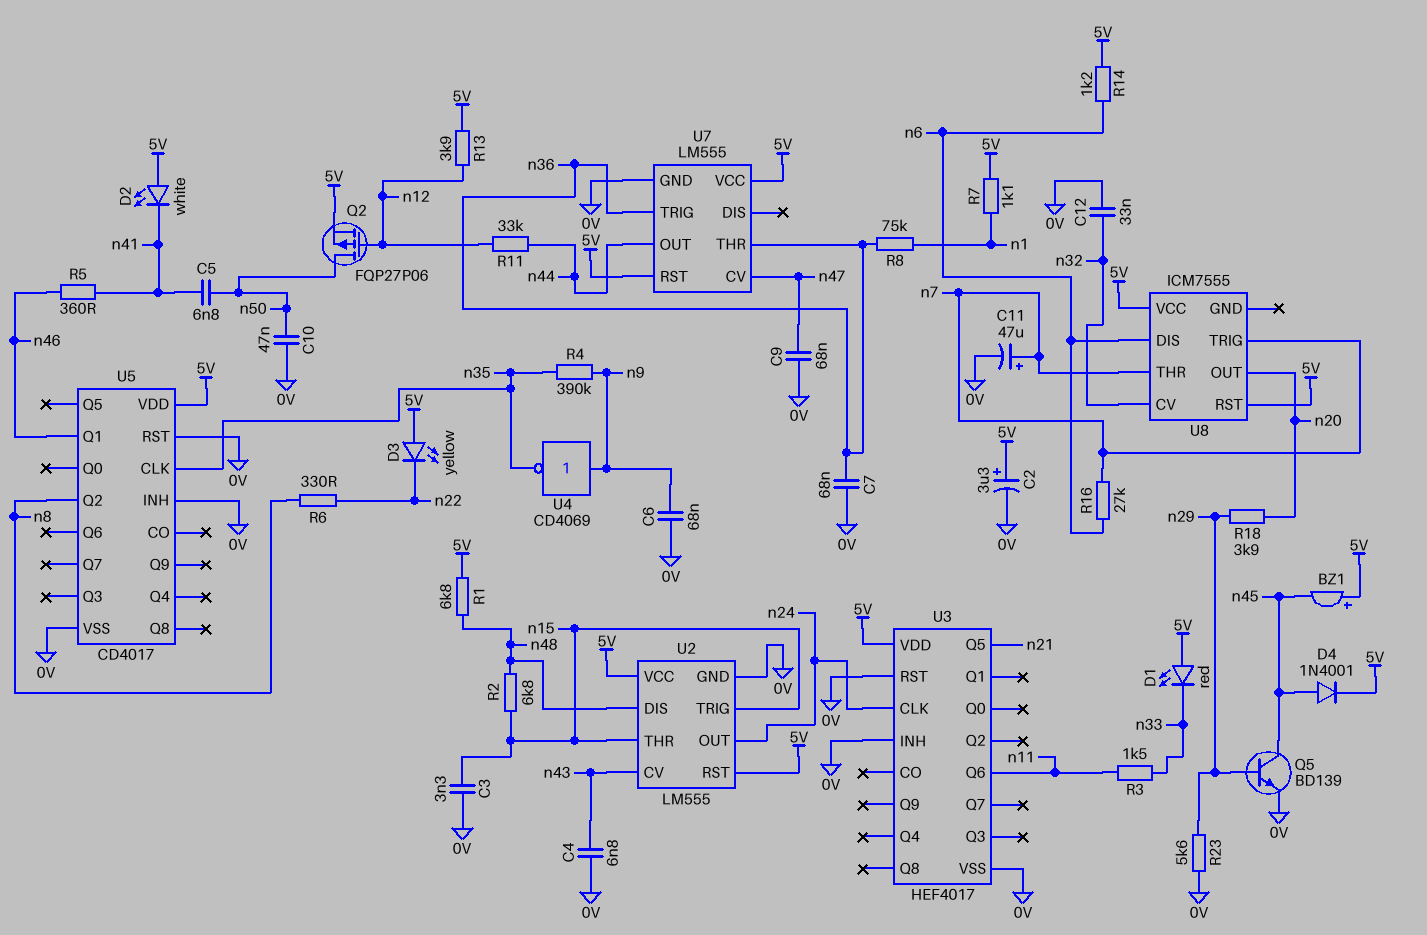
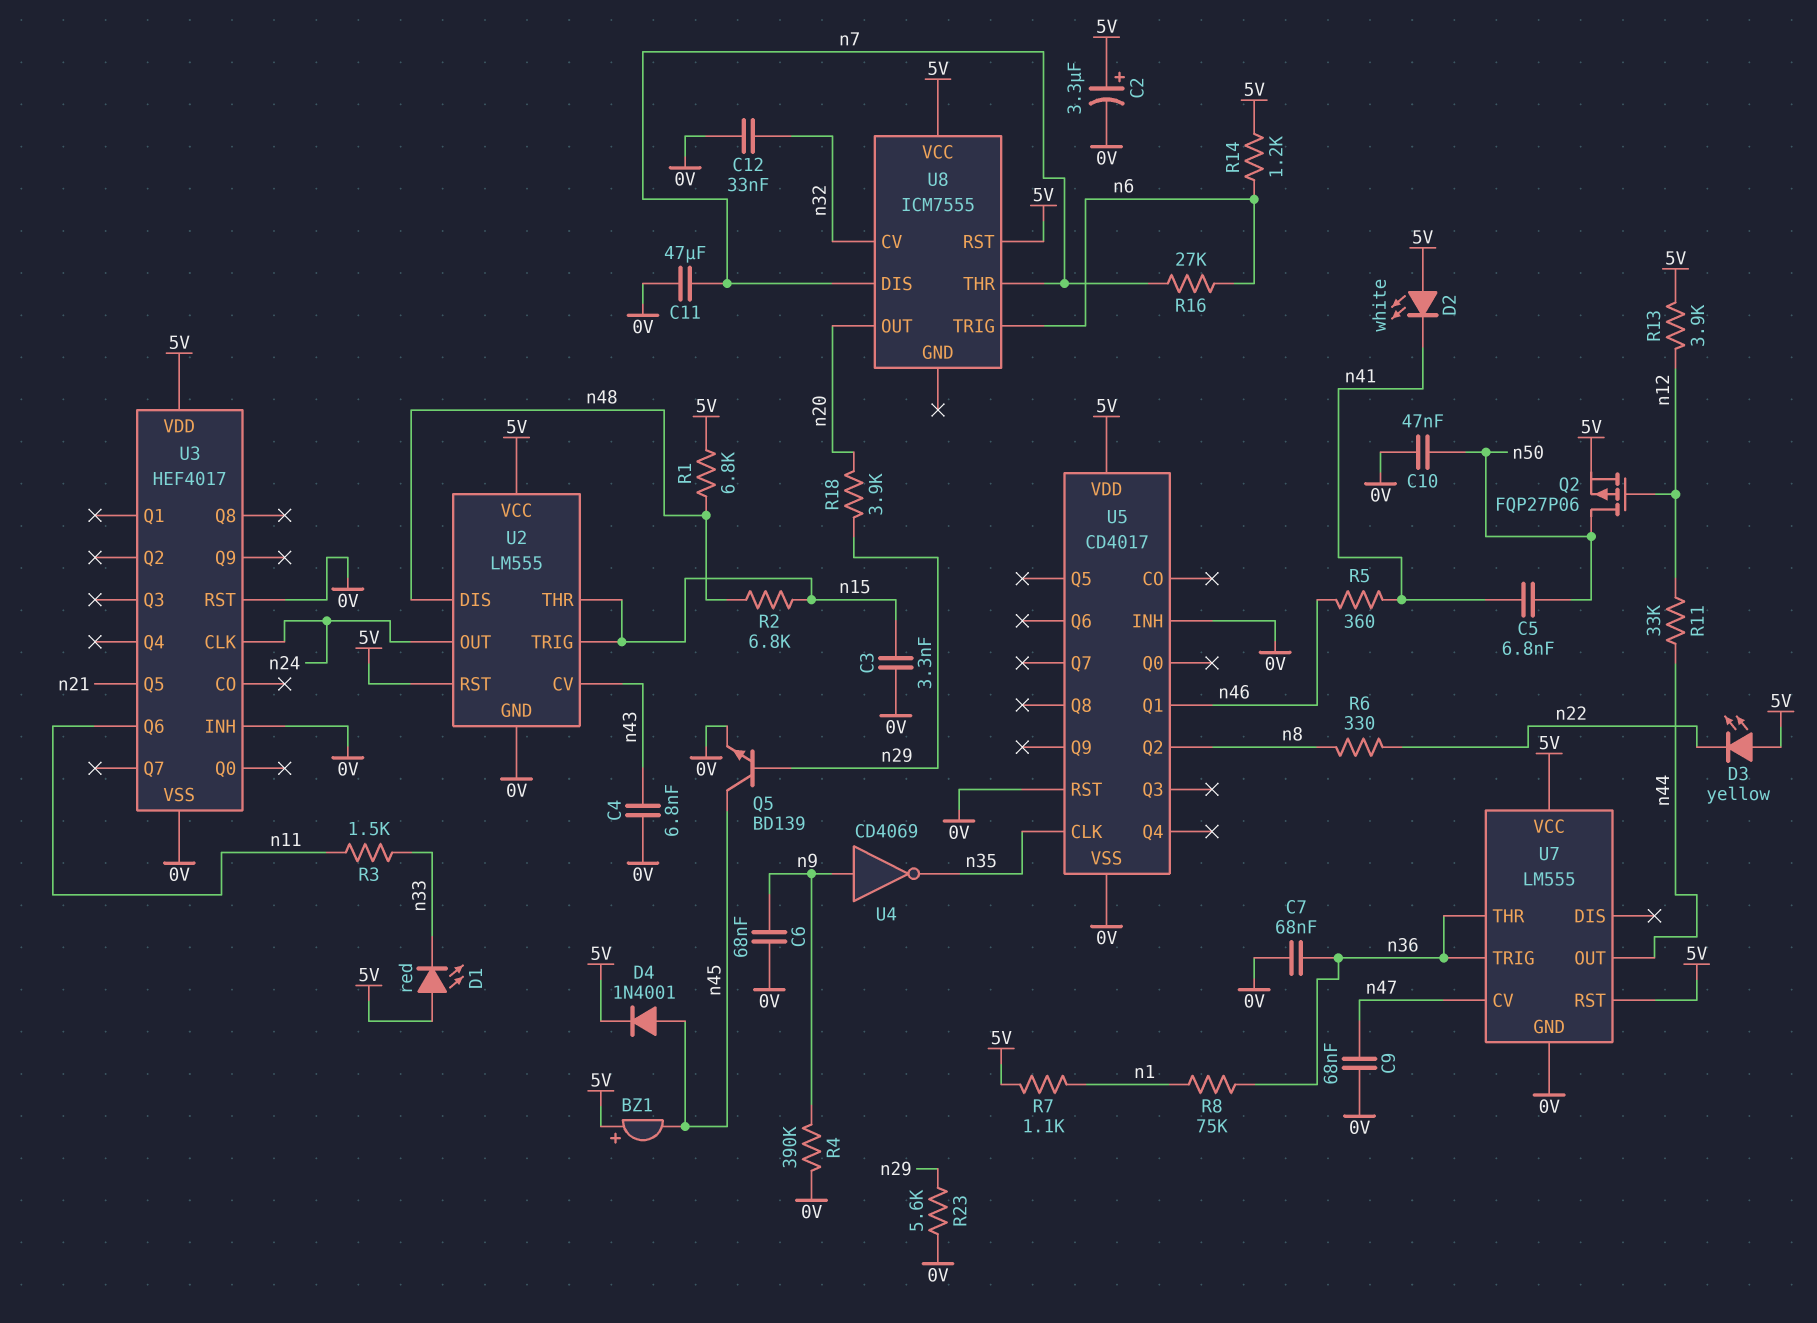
C11: 47uF (plus n7, minus 0V) -> 47uF (0V, n7)
R4: 390k (n9, n35) -> 390k (0V, n9)
U8 pin DIS: n6 -> n7
U8 pin TRIG: n7 -> n6

